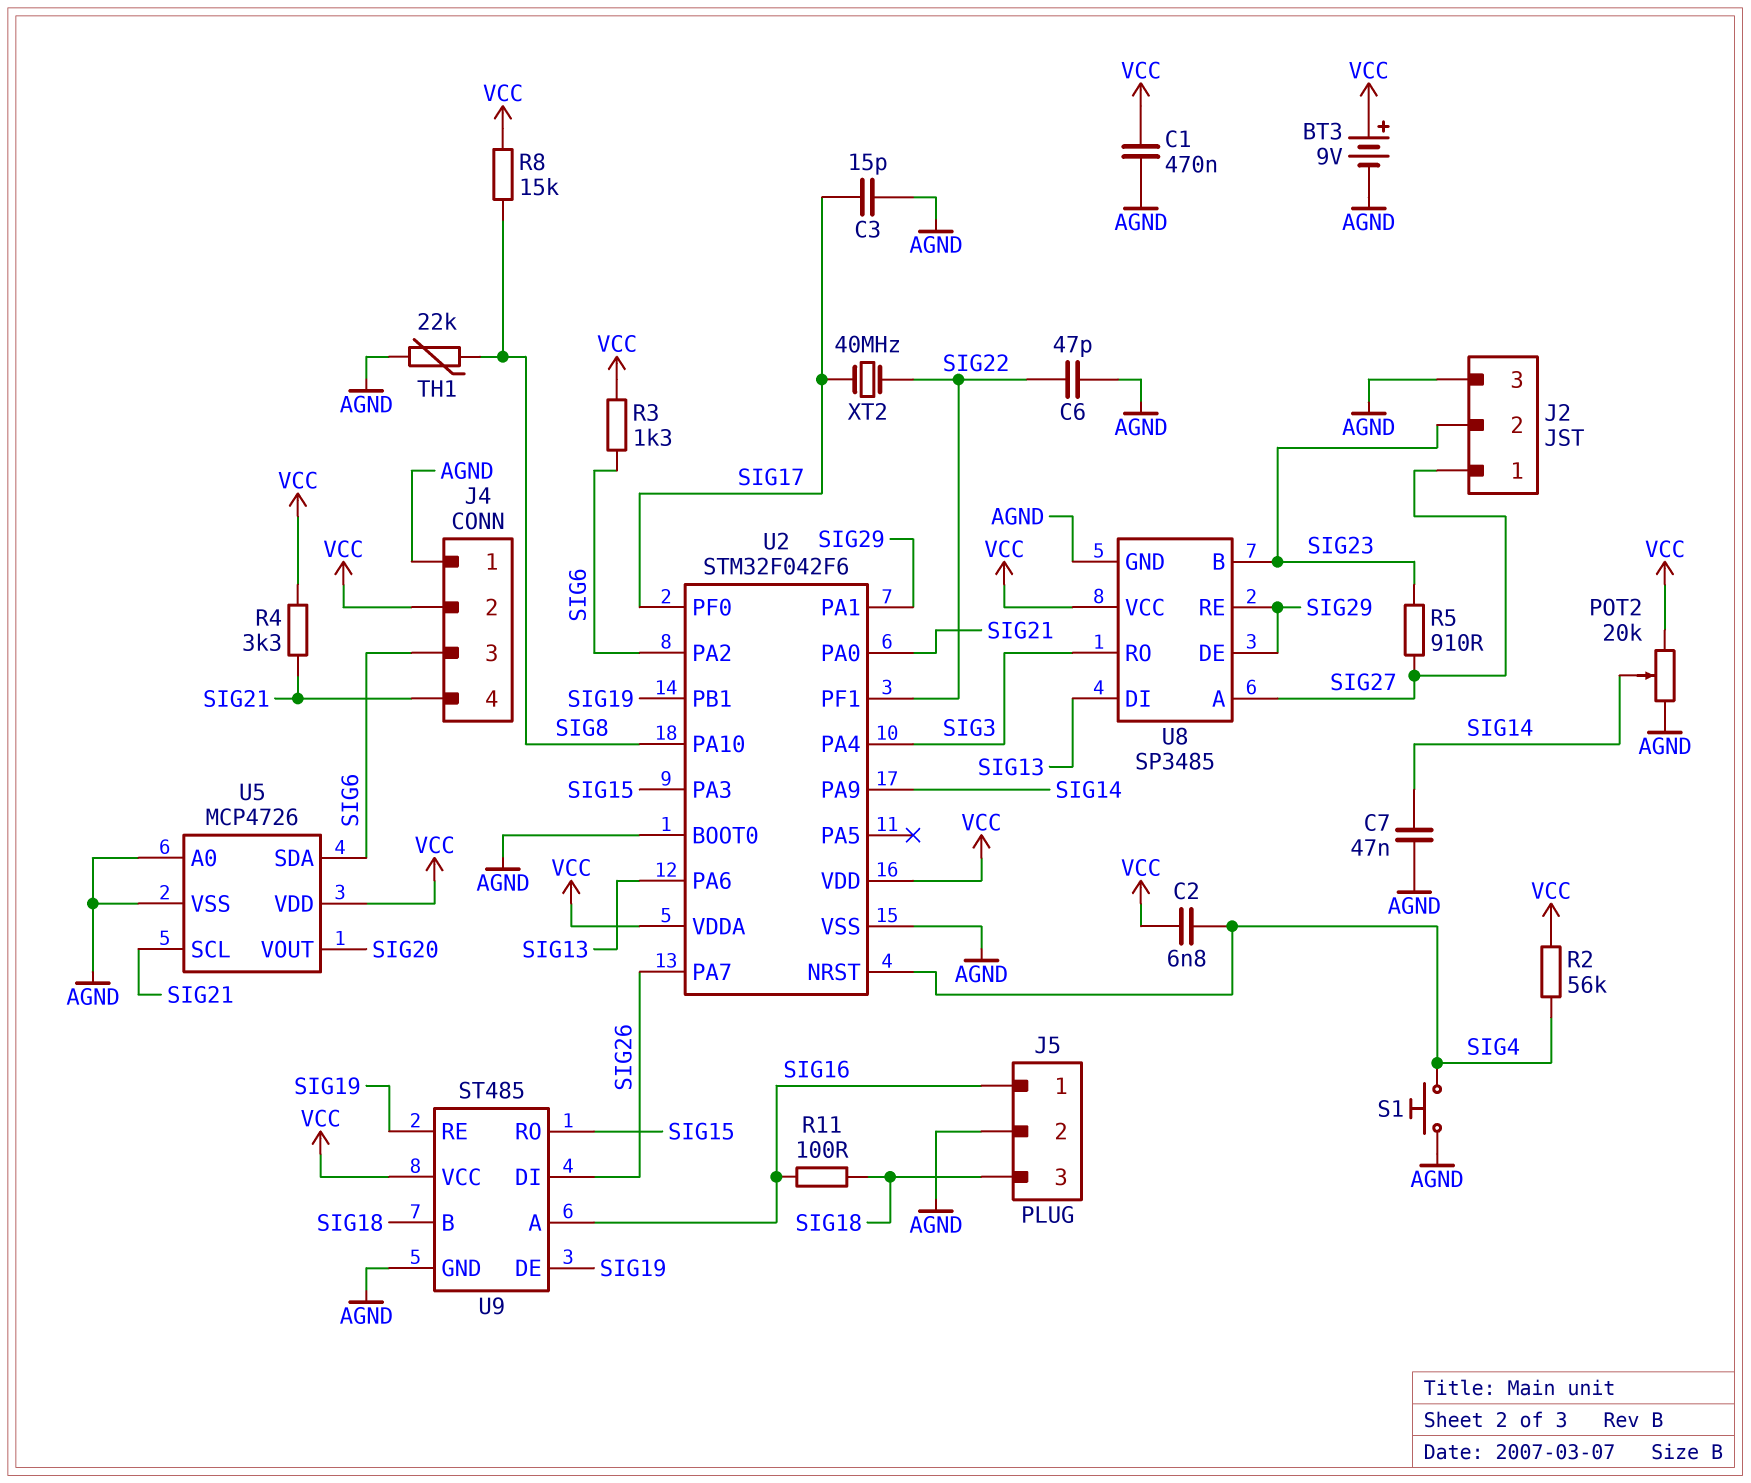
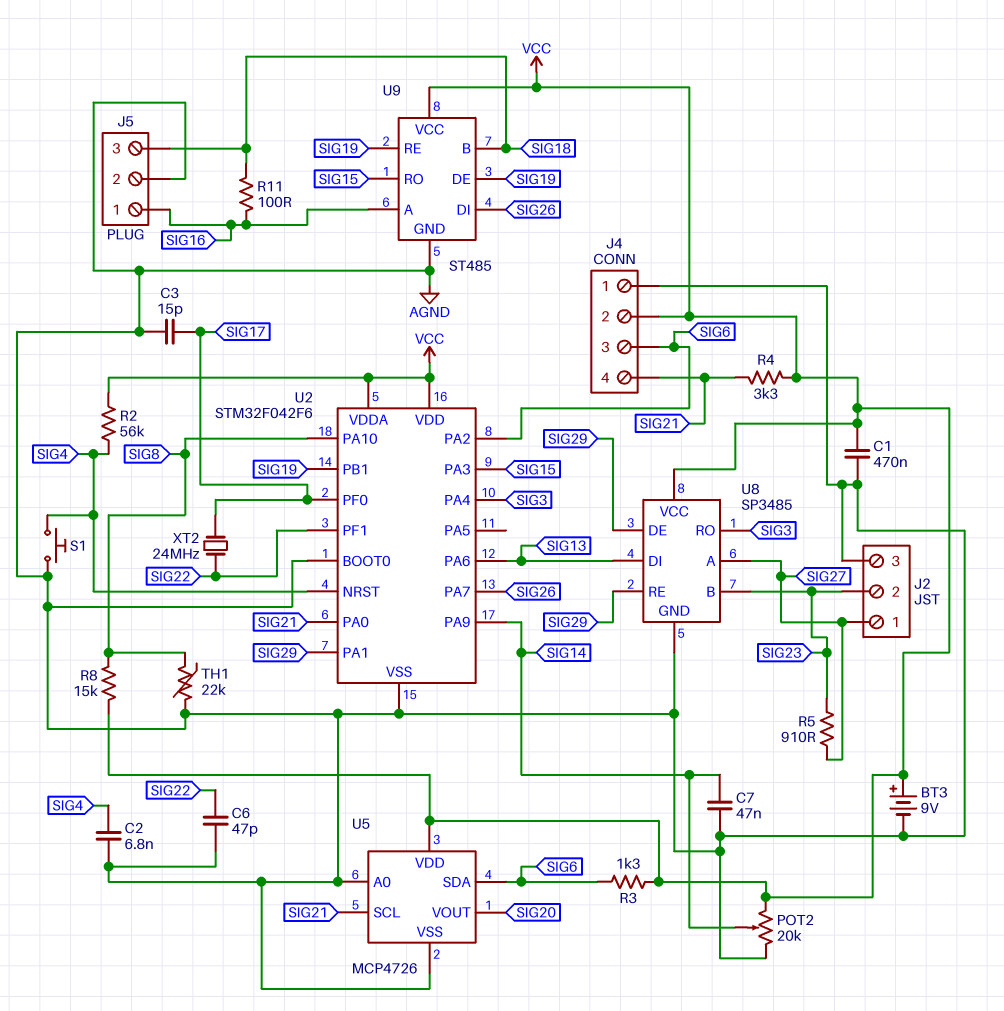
C2: 6.8nF (SIG4, VCC) -> 6.8nF (AGND, SIG4)
XT2: 40MHz (SIG17, SIG22) -> 24MHz (SIG17, SIG22)

